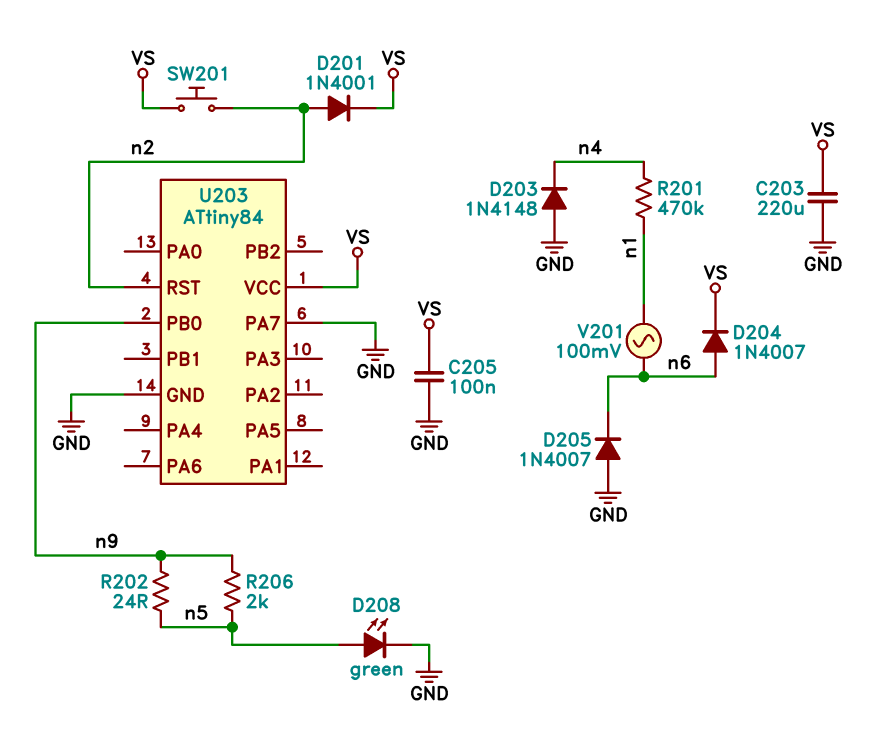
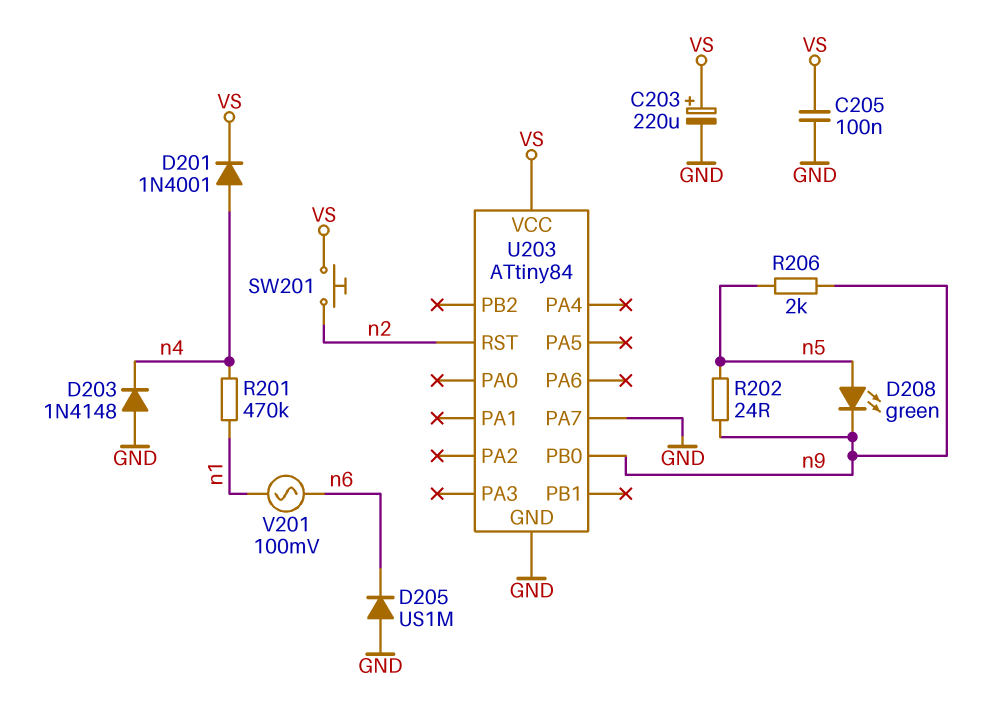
C203: 220uF (GND, VS) -> 220uF (plus VS, minus GND)
D201: diode 1N4001 (A n2, K VS) -> diode 1N4001 (A n4, K VS)
D204: diode 1N4007 (A n6, K VS) -> none
D205: diode 1N4007 (A GND, K n6) -> diode US1M (A GND, K n6)
D208: LED green (A n5, K GND) -> LED green (A n5, K n9)

